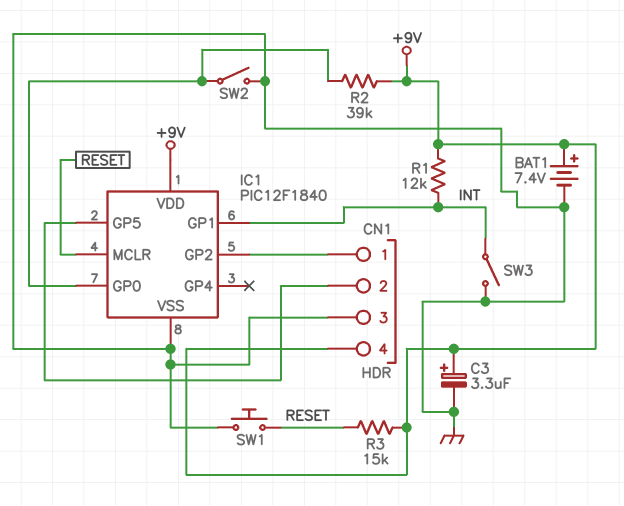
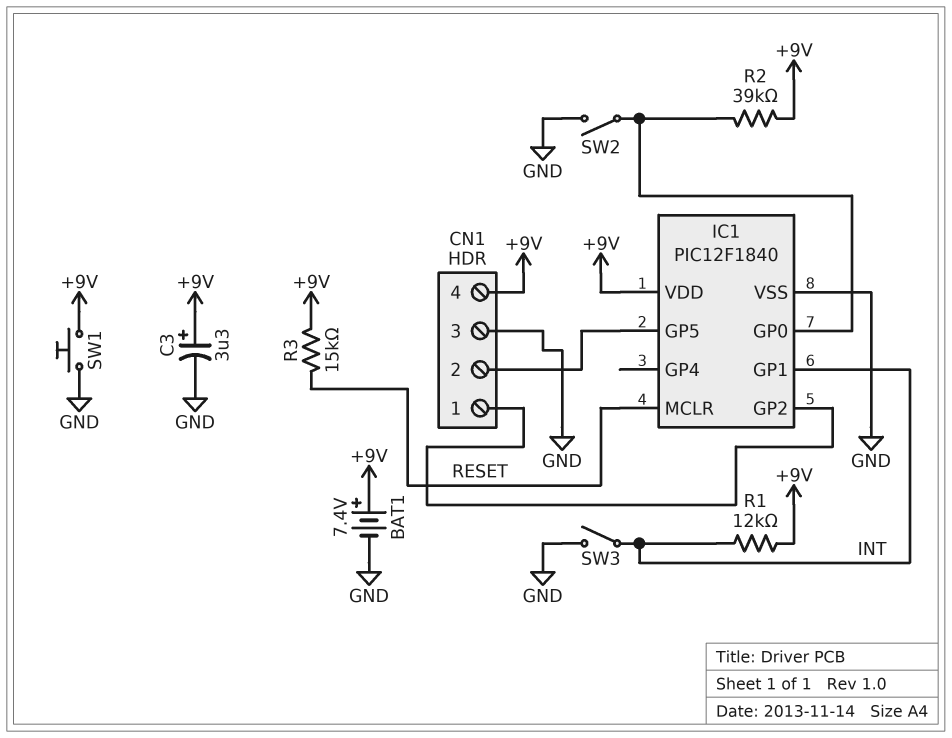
SW1: button (GND, RESET) -> button (+9V, GND)

